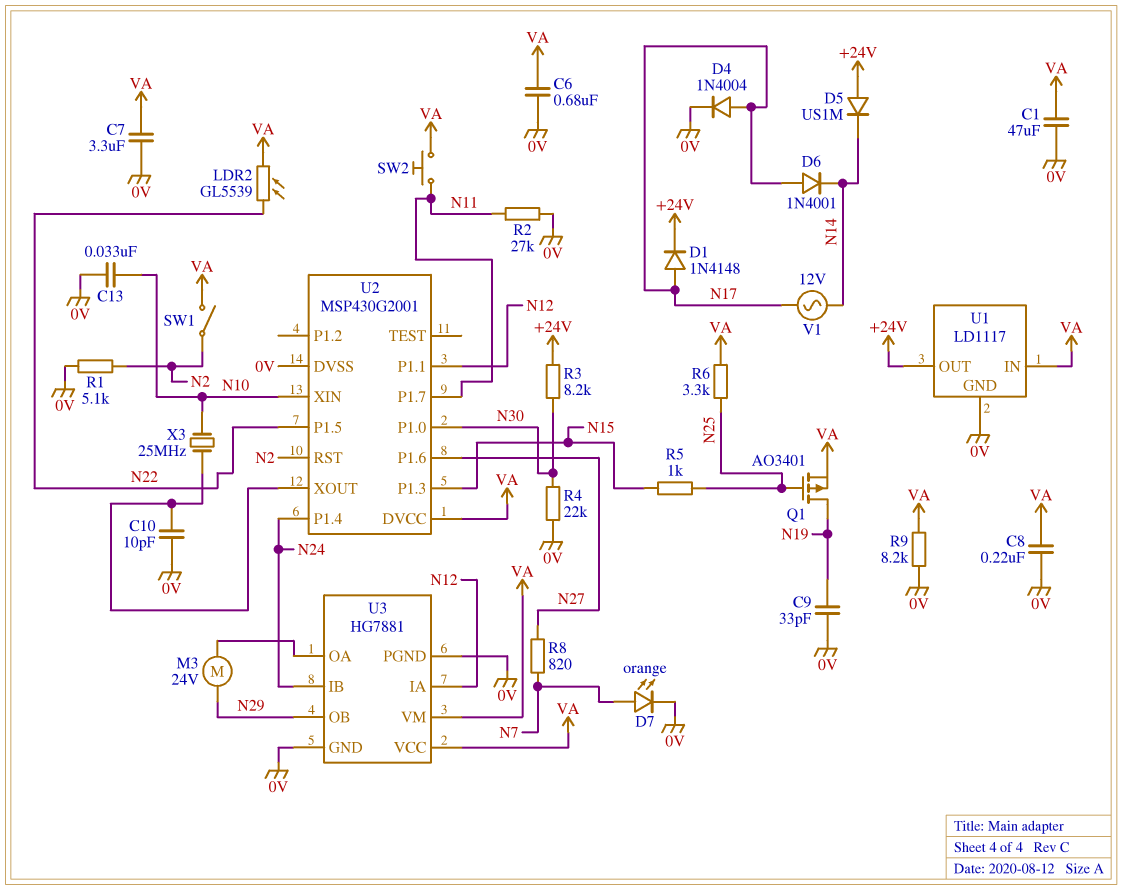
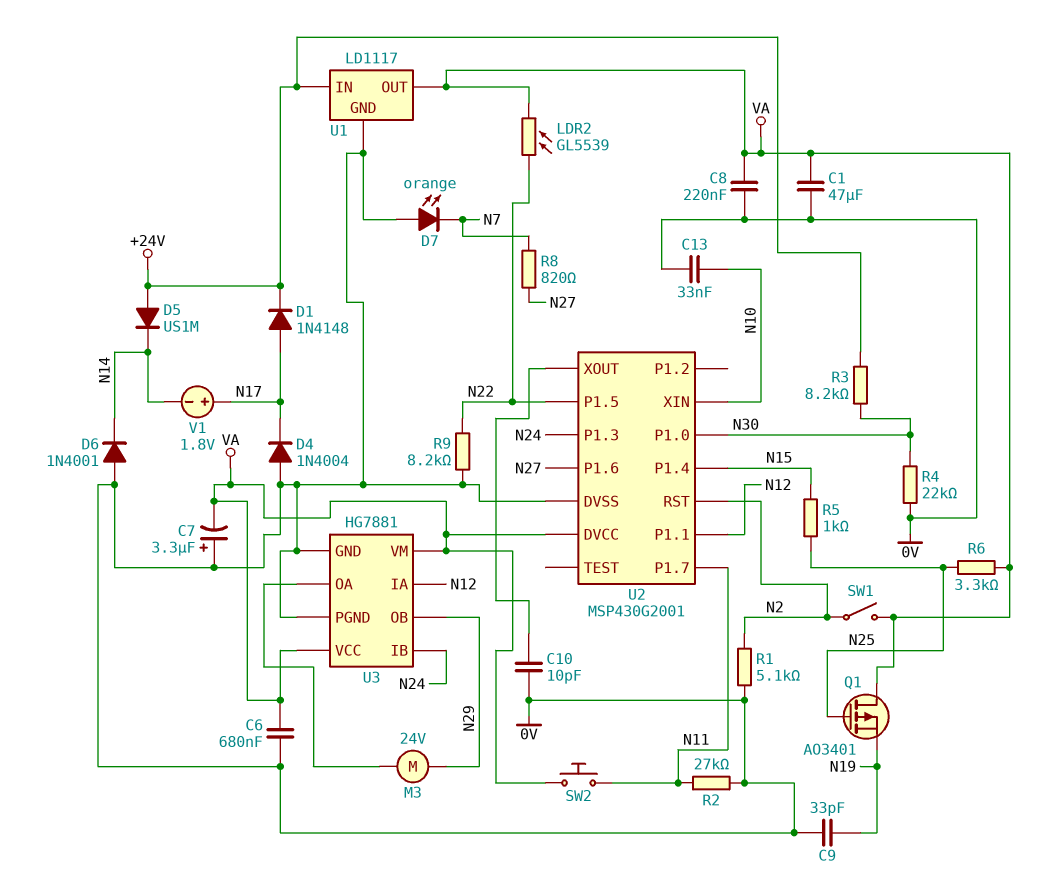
C7: 3.3uF (0V, VA) -> 3.3uF (plus 0V, minus VA)
D4: diode 1N4004 (A N17, K 0V) -> diode 1N4004 (A 0V, K N17)
D6: diode 1N4001 (A N17, K N14) -> diode 1N4001 (A 0V, K N14)
D7: LED orange (A N7, K 0V) -> LED orange (A 0V, K N7)
Q1: PMOS AO3401 (G N25, D N19, S VA) -> PMOS AO3401 (G N25, D VA, S N19)
R9: 8.2k (0V, VA) -> 8.2k (0V, N22)
U1 pin IN: VA -> +24V
U1 pin OUT: +24V -> VA
U2 pin P1.3: N15 -> N24
U2 pin P1.4: N24 -> N15
V1: AC 12V (N14, N17) -> 1.8V (plus N17, minus N14)
X3: 25MHz (N10, U2/XOUT) -> none

